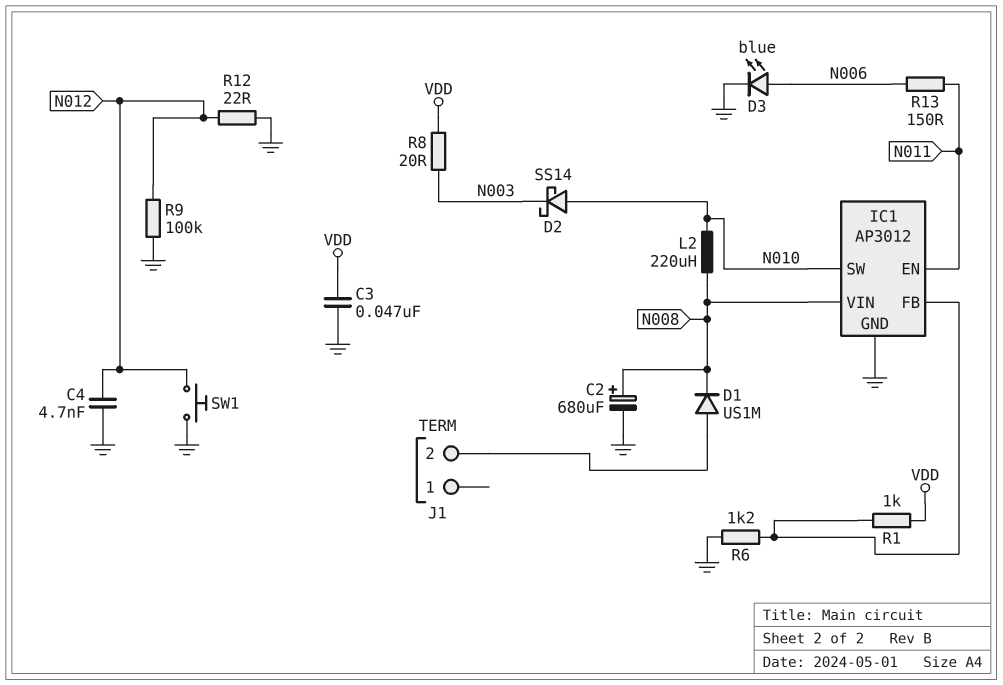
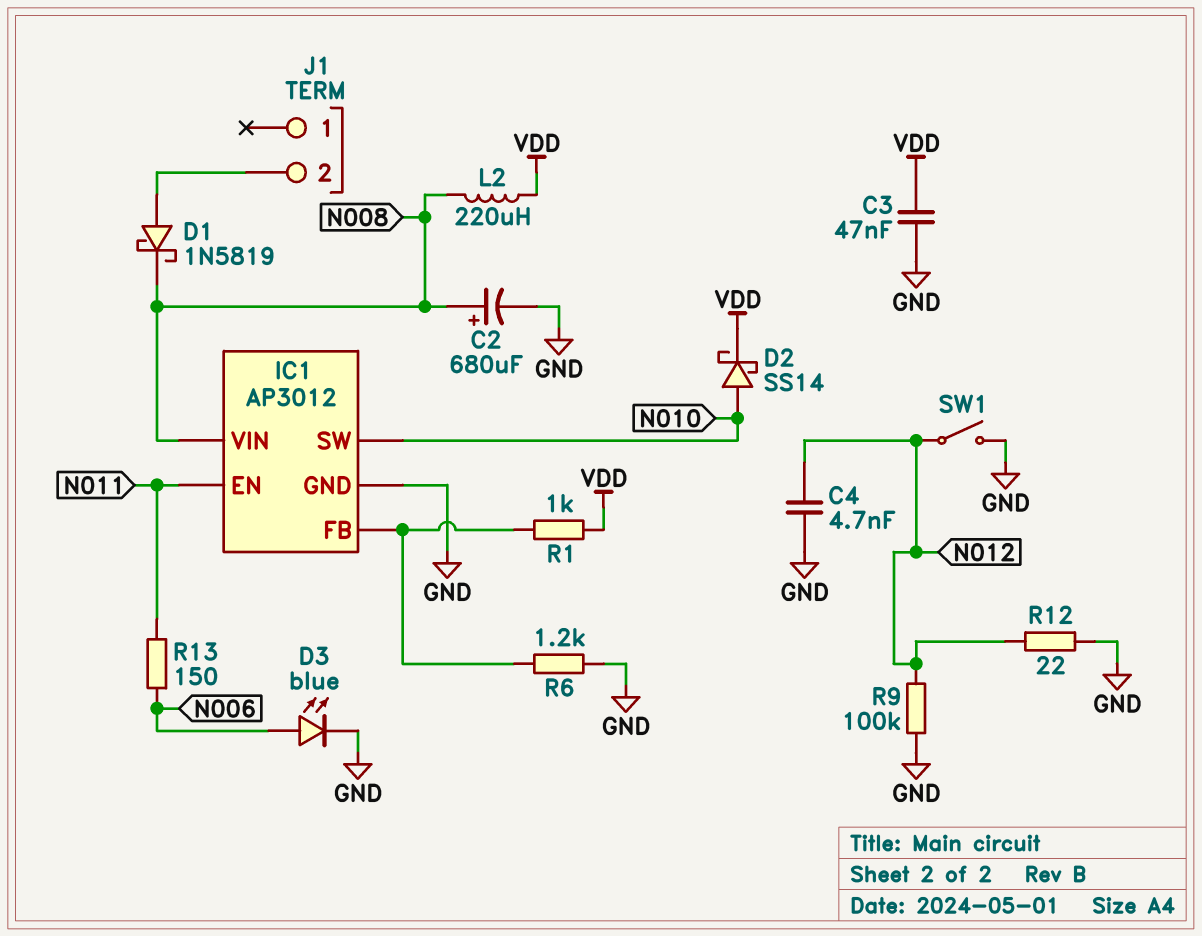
D1: diode US1M (A J1/2, K N008) -> schottky 1N5819 (A J1/2, K N008)
D2: schottky SS14 (A N010, K N003) -> schottky SS14 (A N010, K VDD)
L2: 220uH (N008, N010) -> 220uH (N008, VDD)
R8: 20 (N003, VDD) -> none
SW1: button (GND, N012) -> switch (GND, N012)

